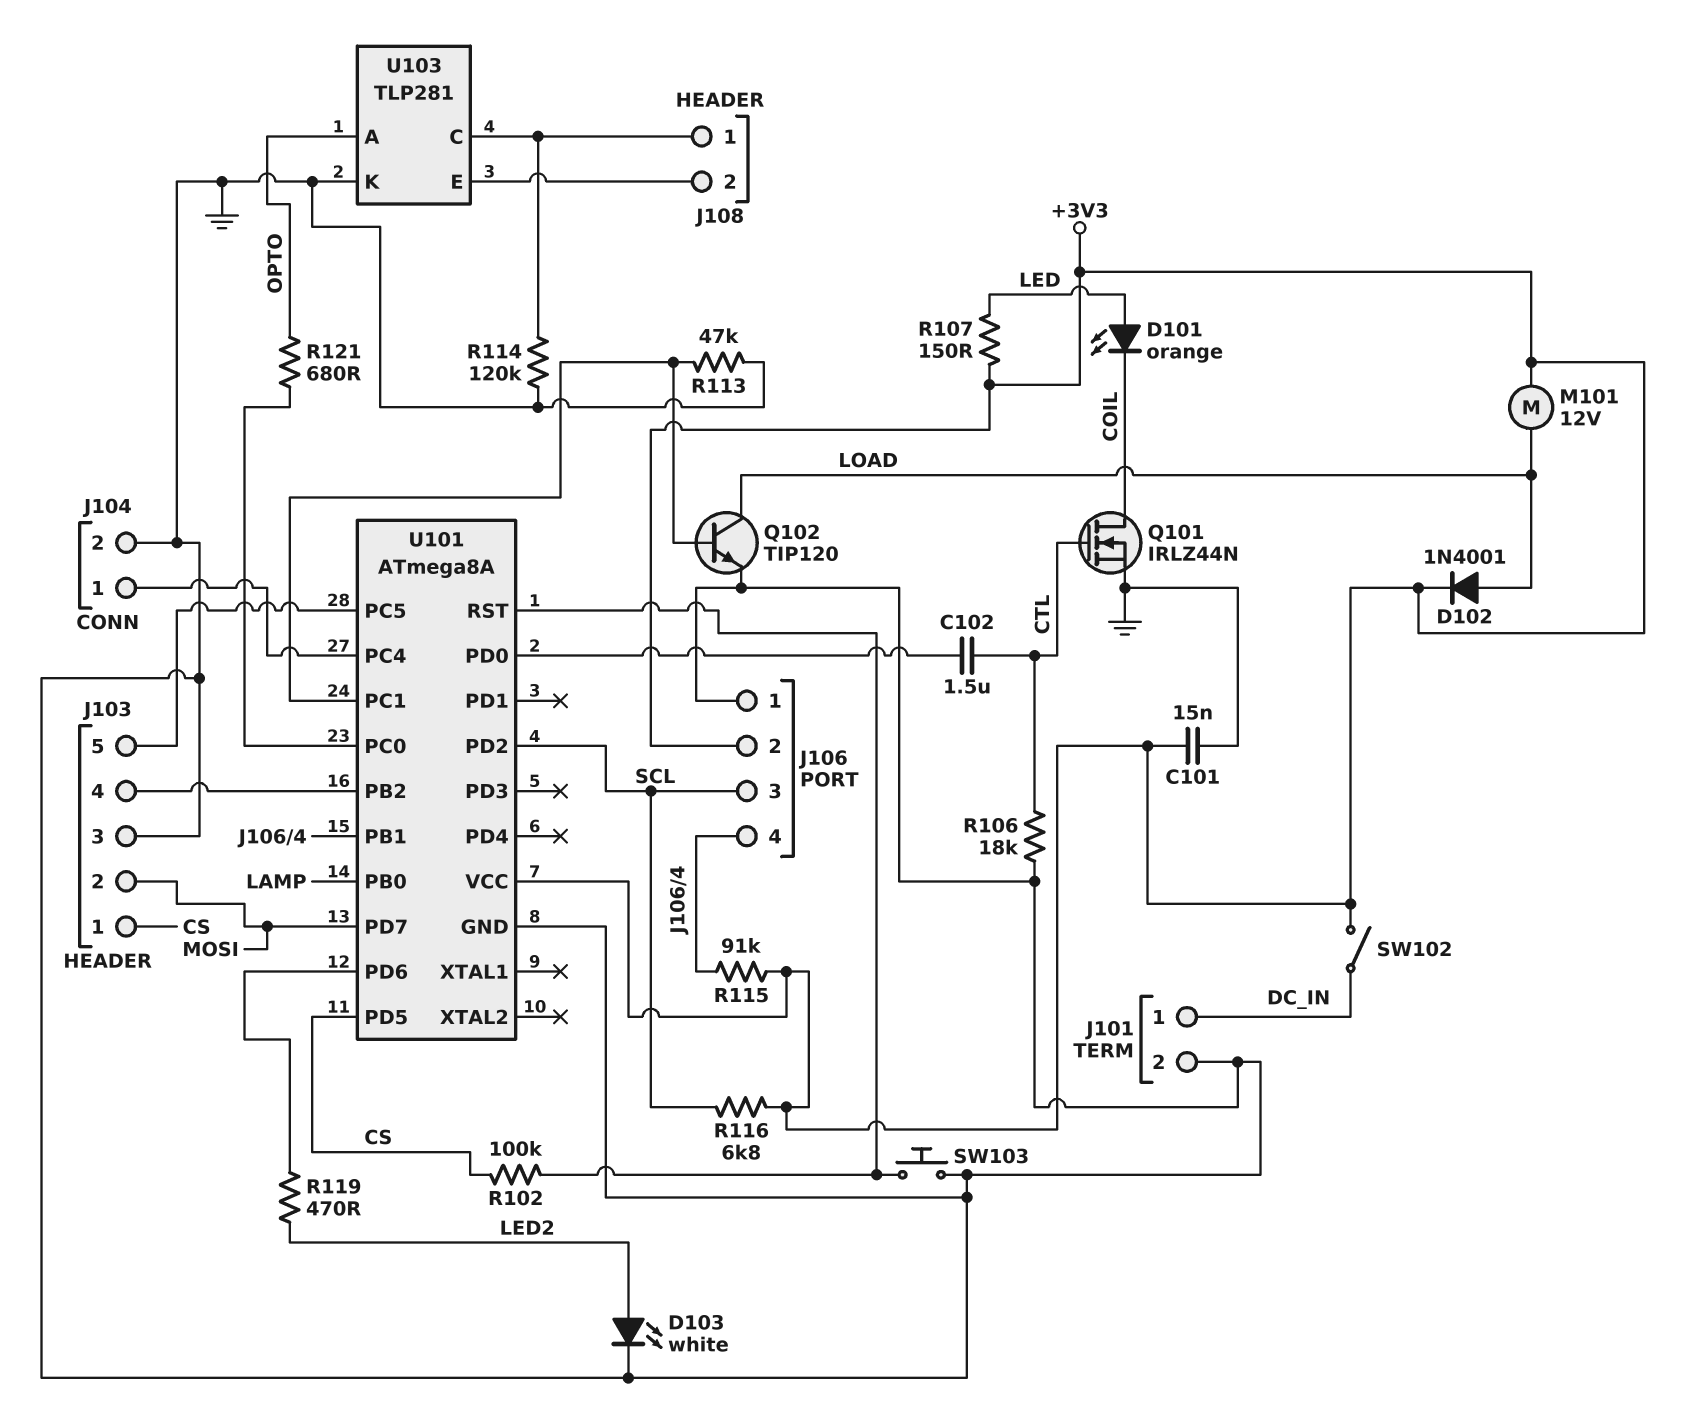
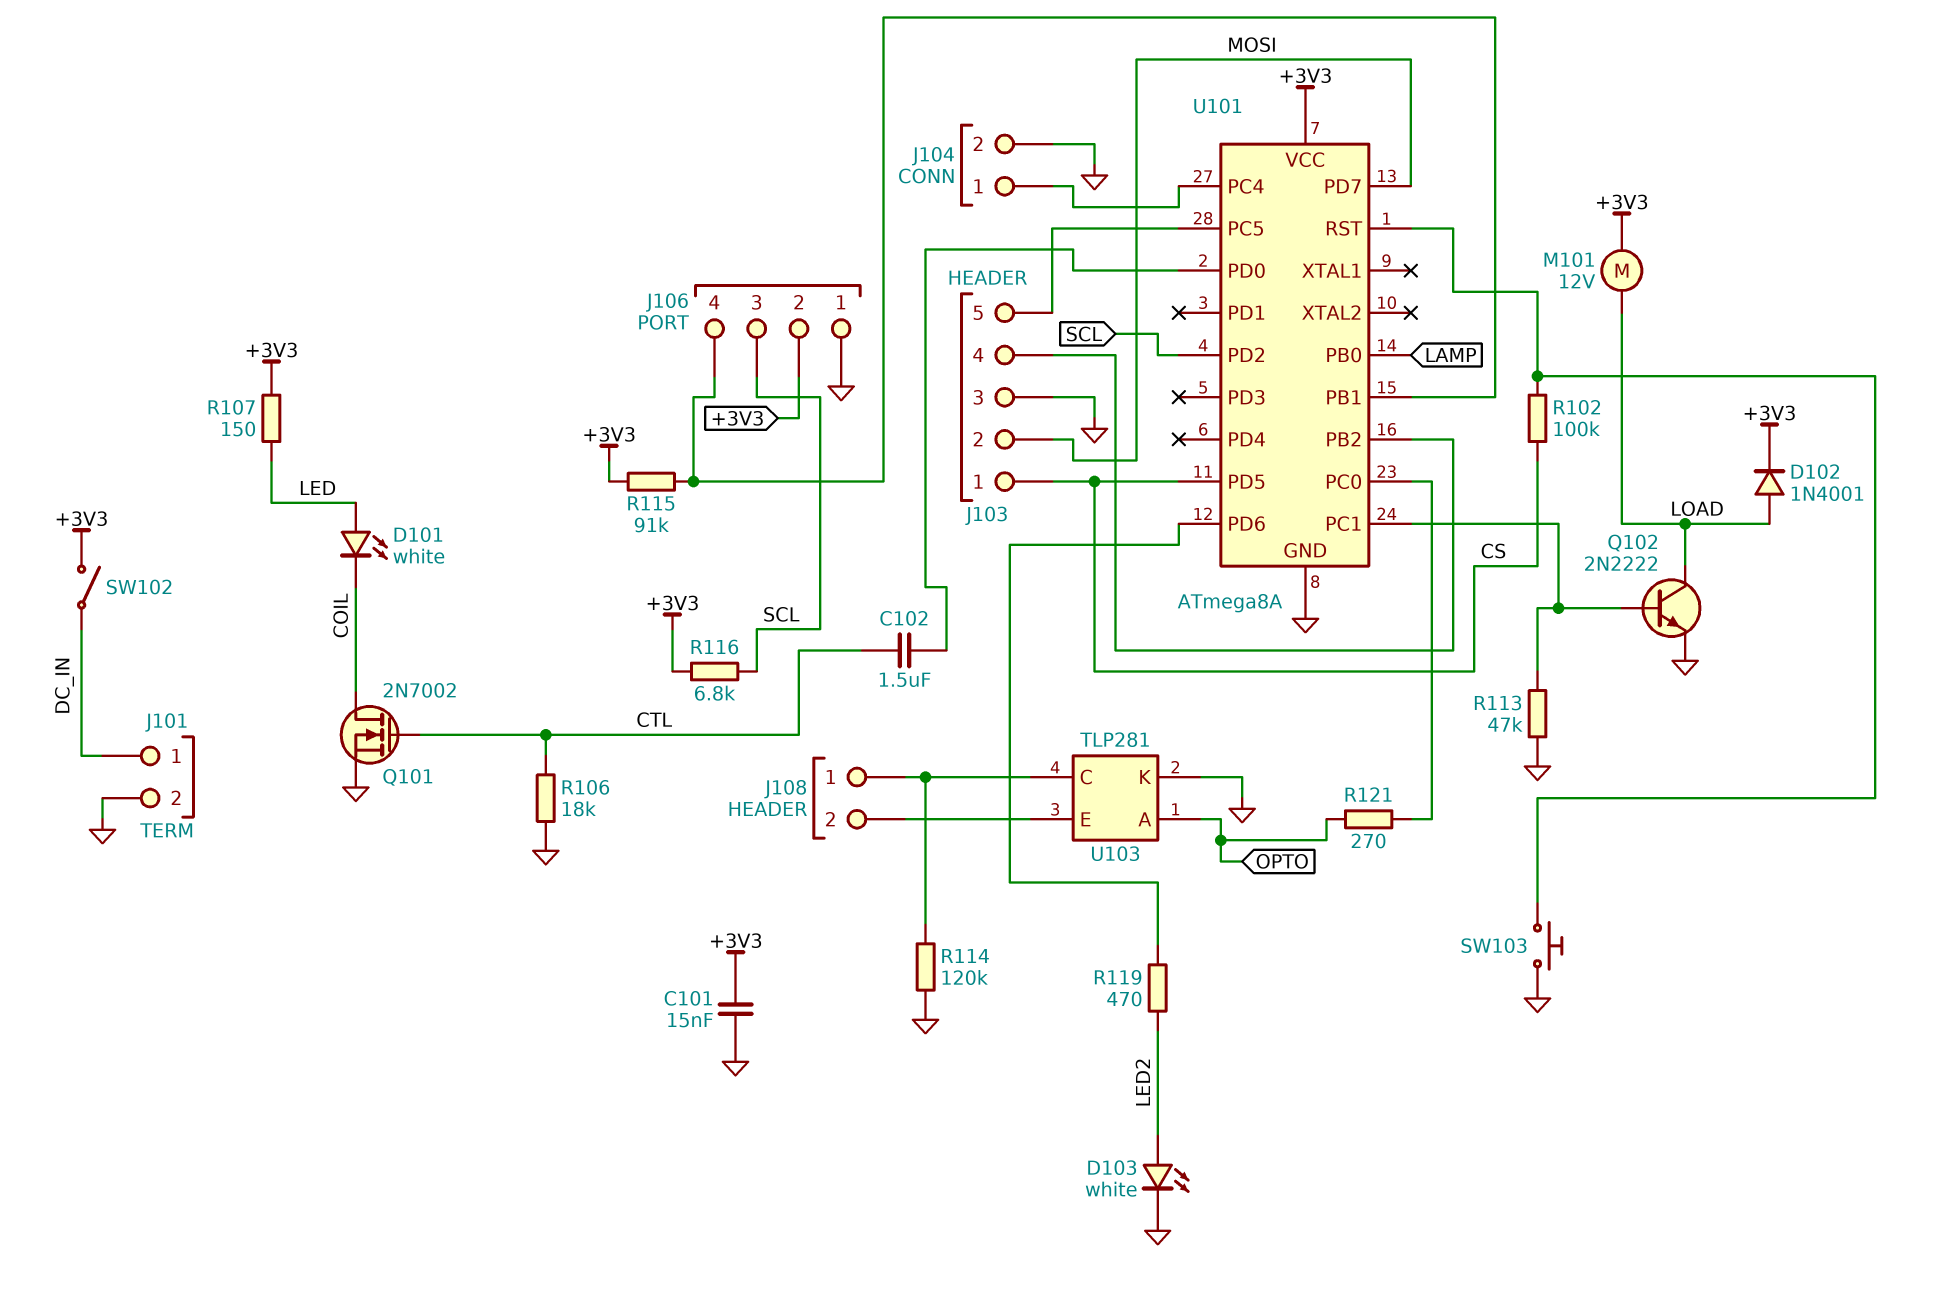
D101: LED orange (A LED, K COIL) -> LED white (A LED, K COIL)
Q101: NMOS IRLZ44N (G CTL, D COIL, S GND) -> NMOS 2N7002 (G CTL, D COIL, S GND)
Q102: NPN TIP120 (B U101/PC1, C LOAD, E GND) -> NPN 2N2222 (B U101/PC1, C LOAD, E GND)
R121: 680 (OPTO, U101/PC0) -> 270 (OPTO, U101/PC0)

